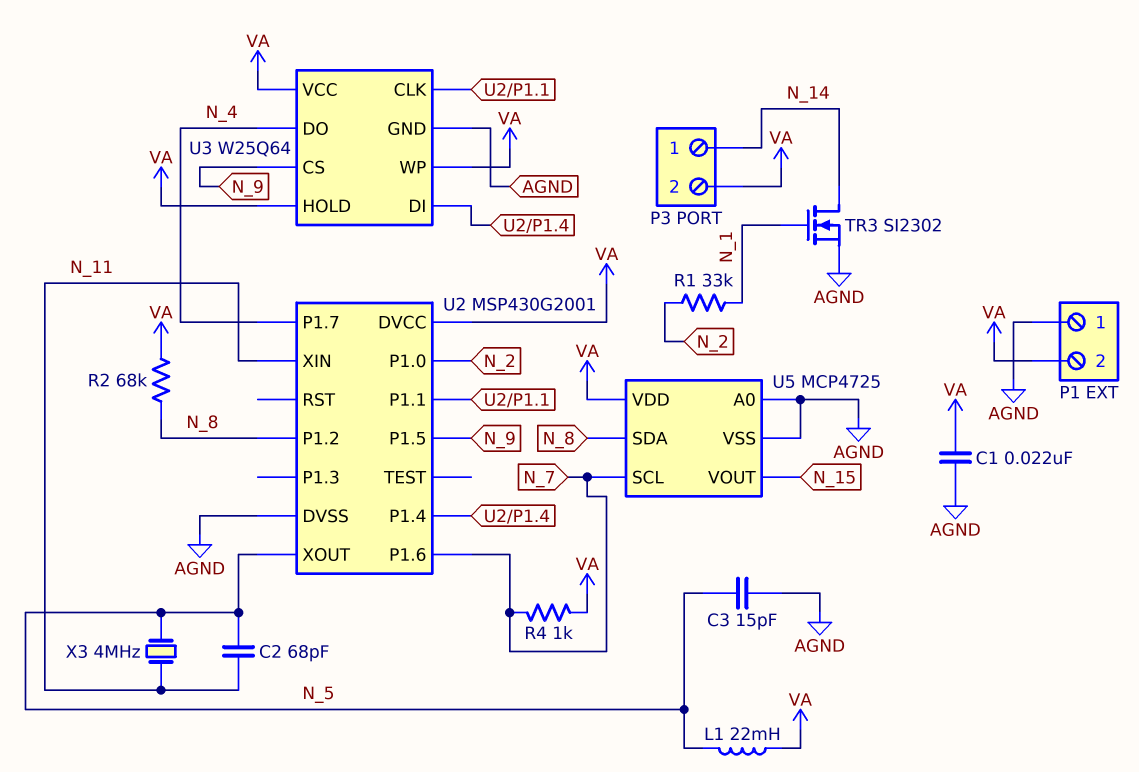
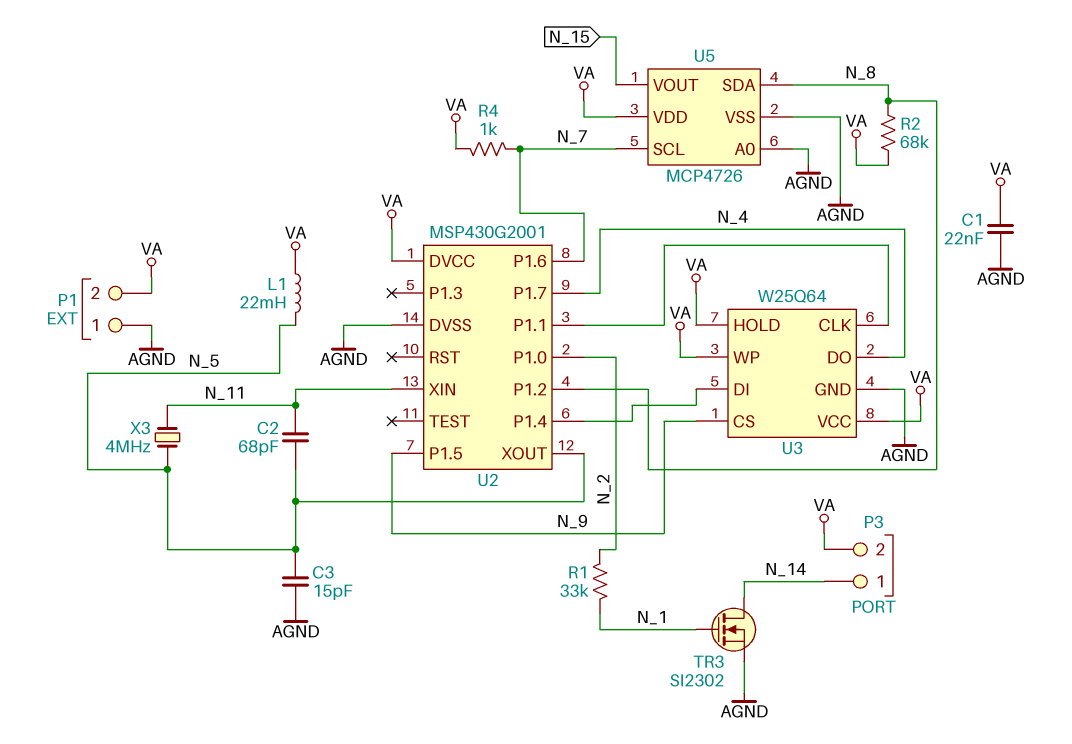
U5: MCP4725 -> MCP4726

